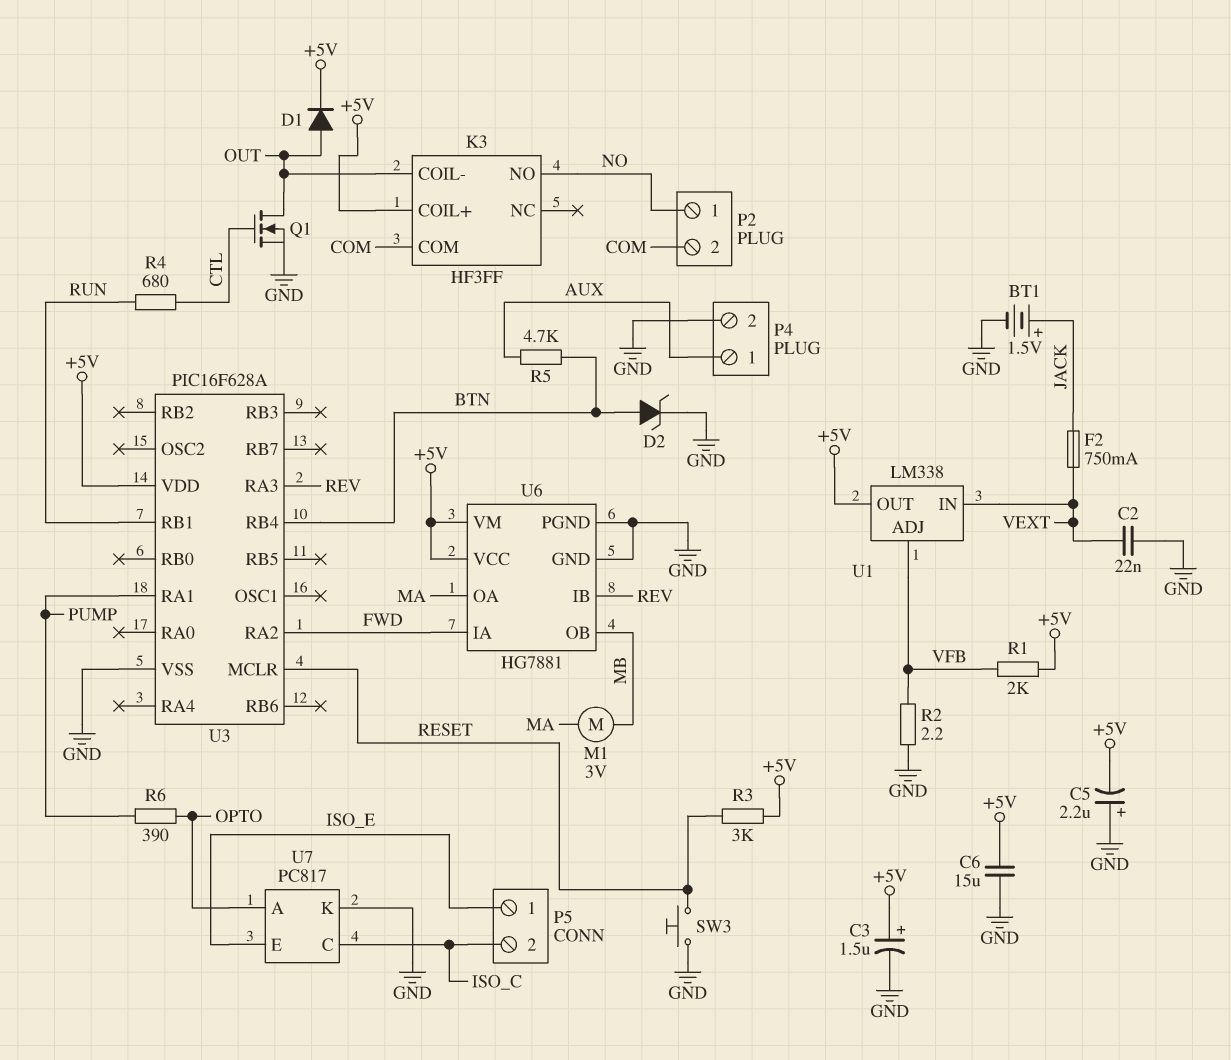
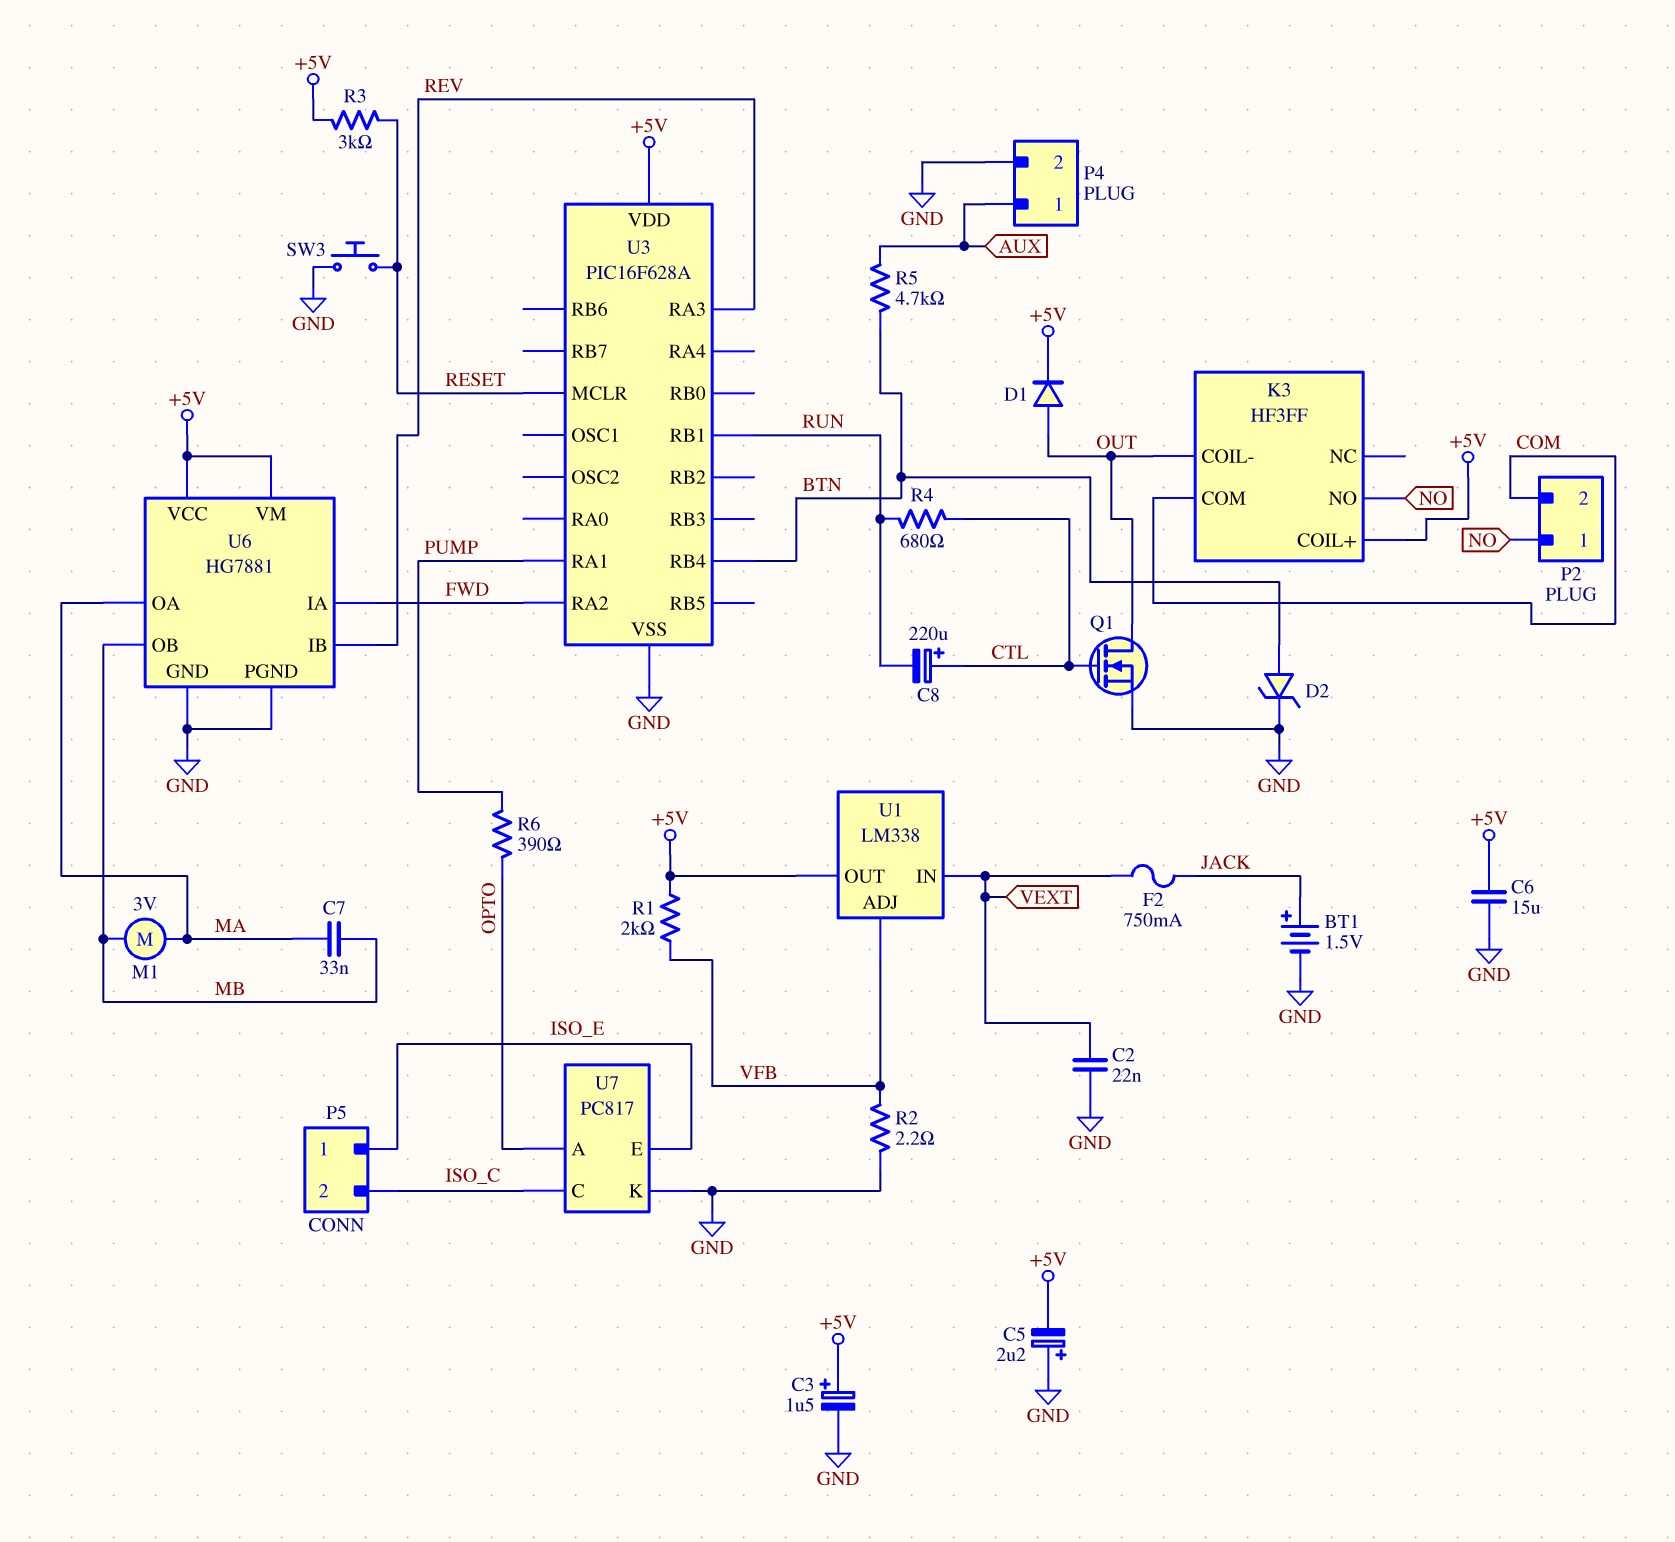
C7: none -> 33nF (MA, MB)
C8: none -> 220uF (plus CTL, minus RUN)

